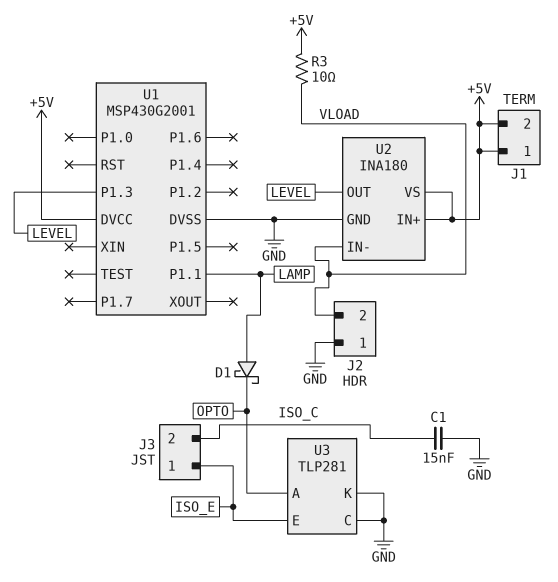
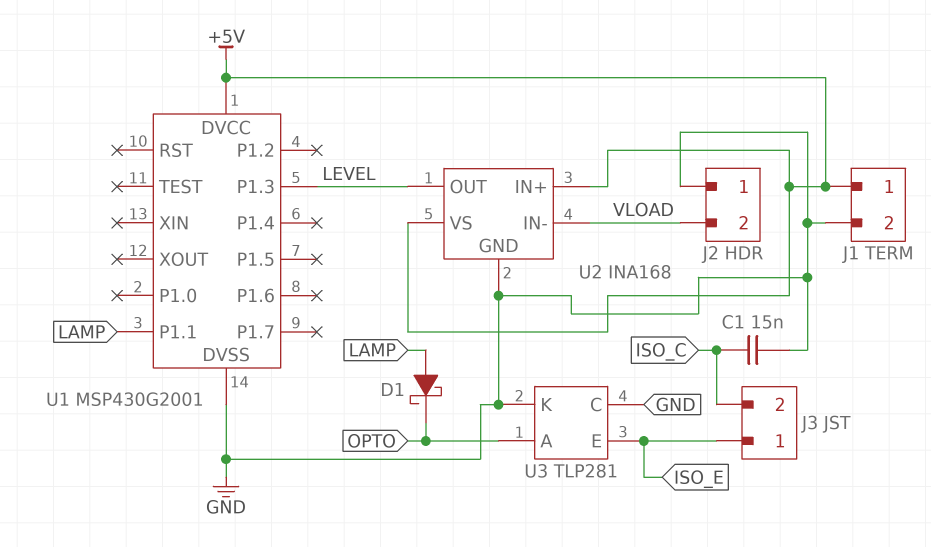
J1 pin 2: +5V -> GND
R3: 10 (+5V, VLOAD) -> none
U2: INA180 -> INA168

